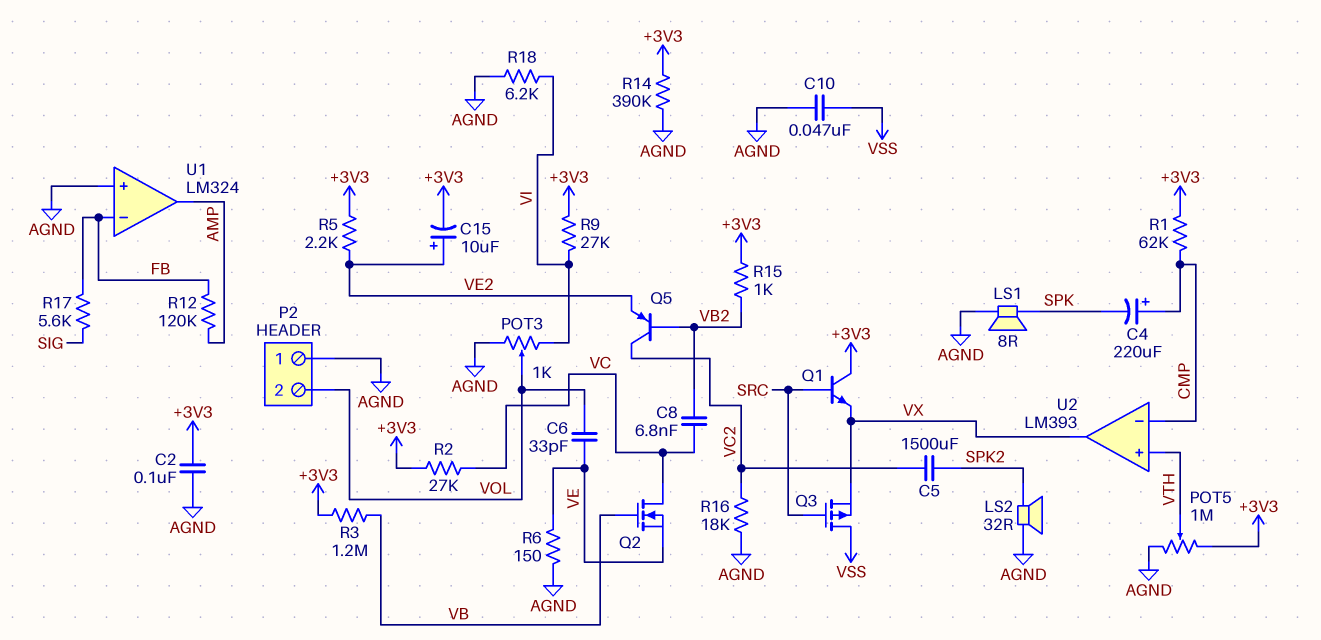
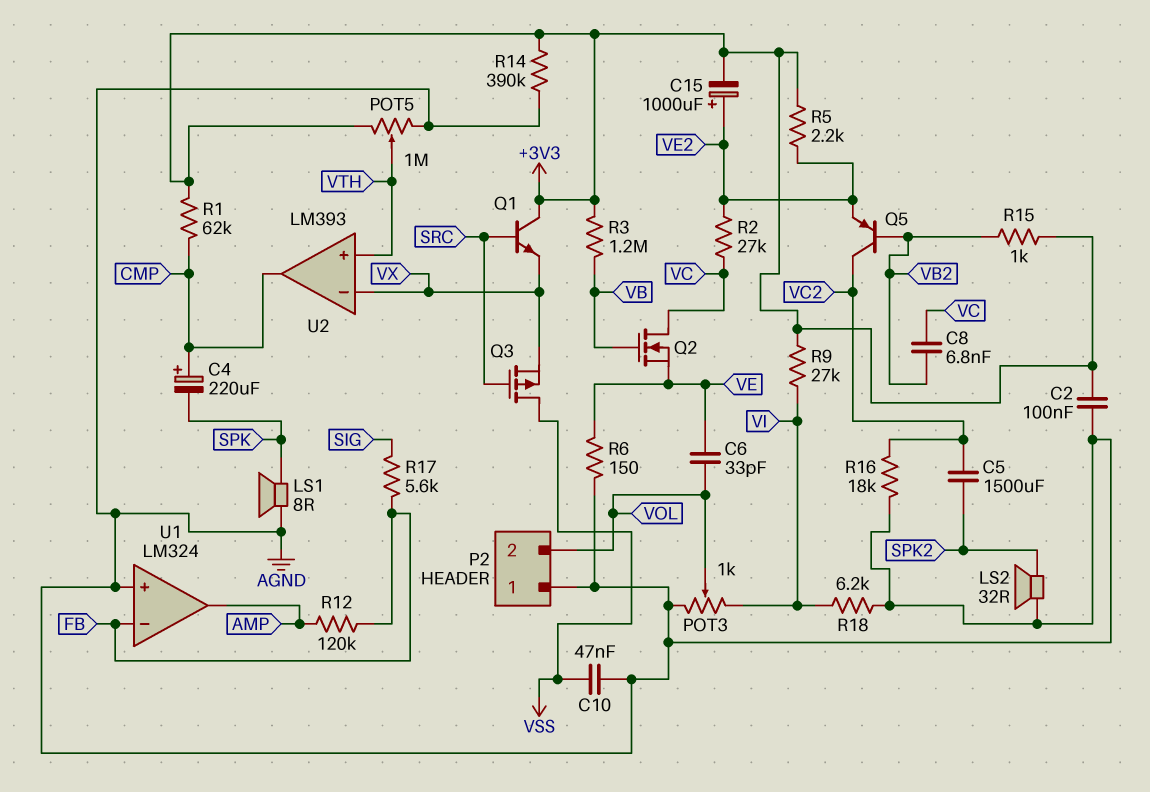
C15: 10uF (plus VE2, minus +3V3) -> 1000uF (plus VE2, minus +3V3)
R2: 27k (+3V3, VC) -> 27k (VC, VE2)
U2 pin in-: CMP -> VX
U2 pin out: VX -> CMP

